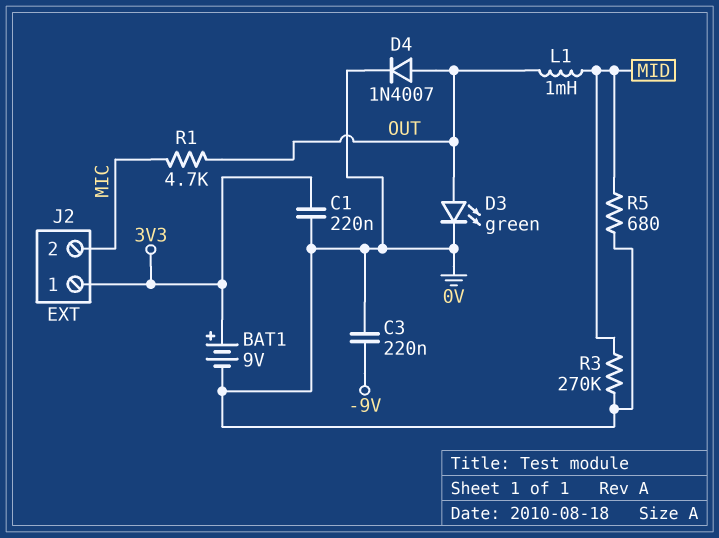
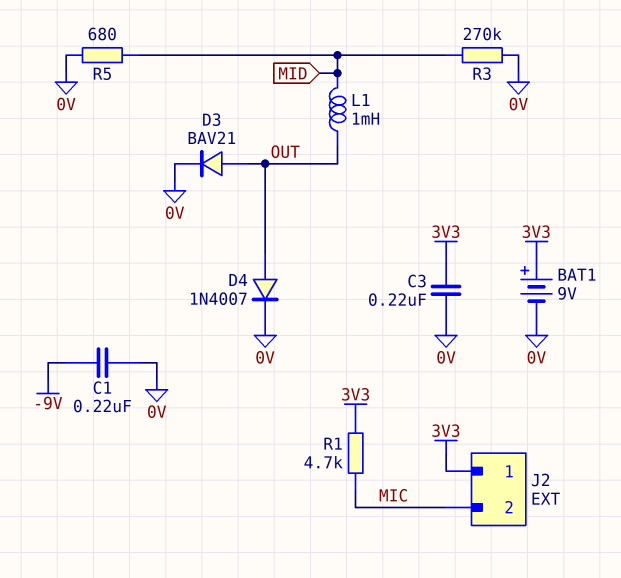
C1: 220nF (0V, 3V3) -> 220nF (-9V, 0V)
C3: 220nF (-9V, 0V) -> 220nF (0V, 3V3)
D3: LED green (A OUT, K 0V) -> diode BAV21 (A OUT, K 0V)
R1: 4.7k (MIC, OUT) -> 4.7k (3V3, MIC)

